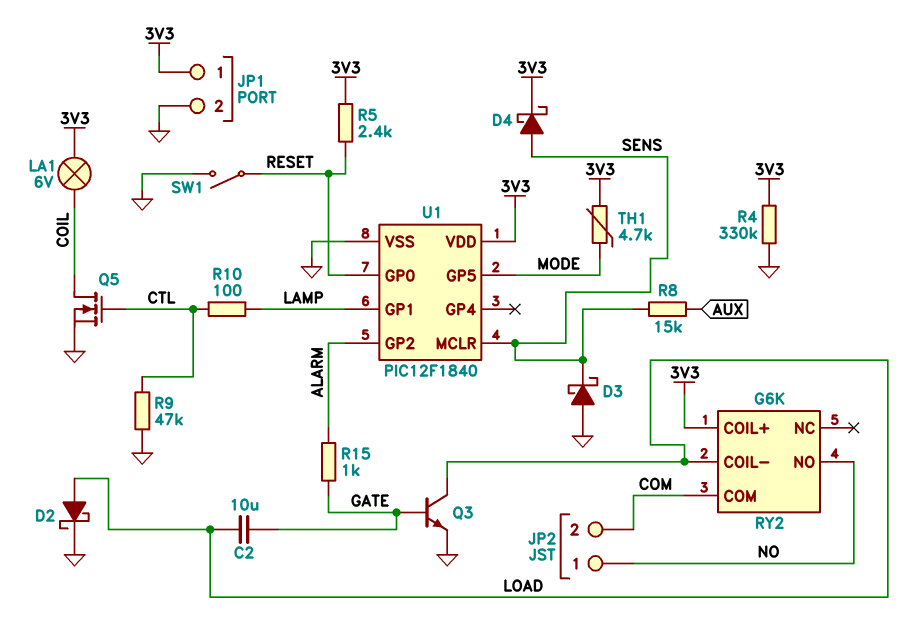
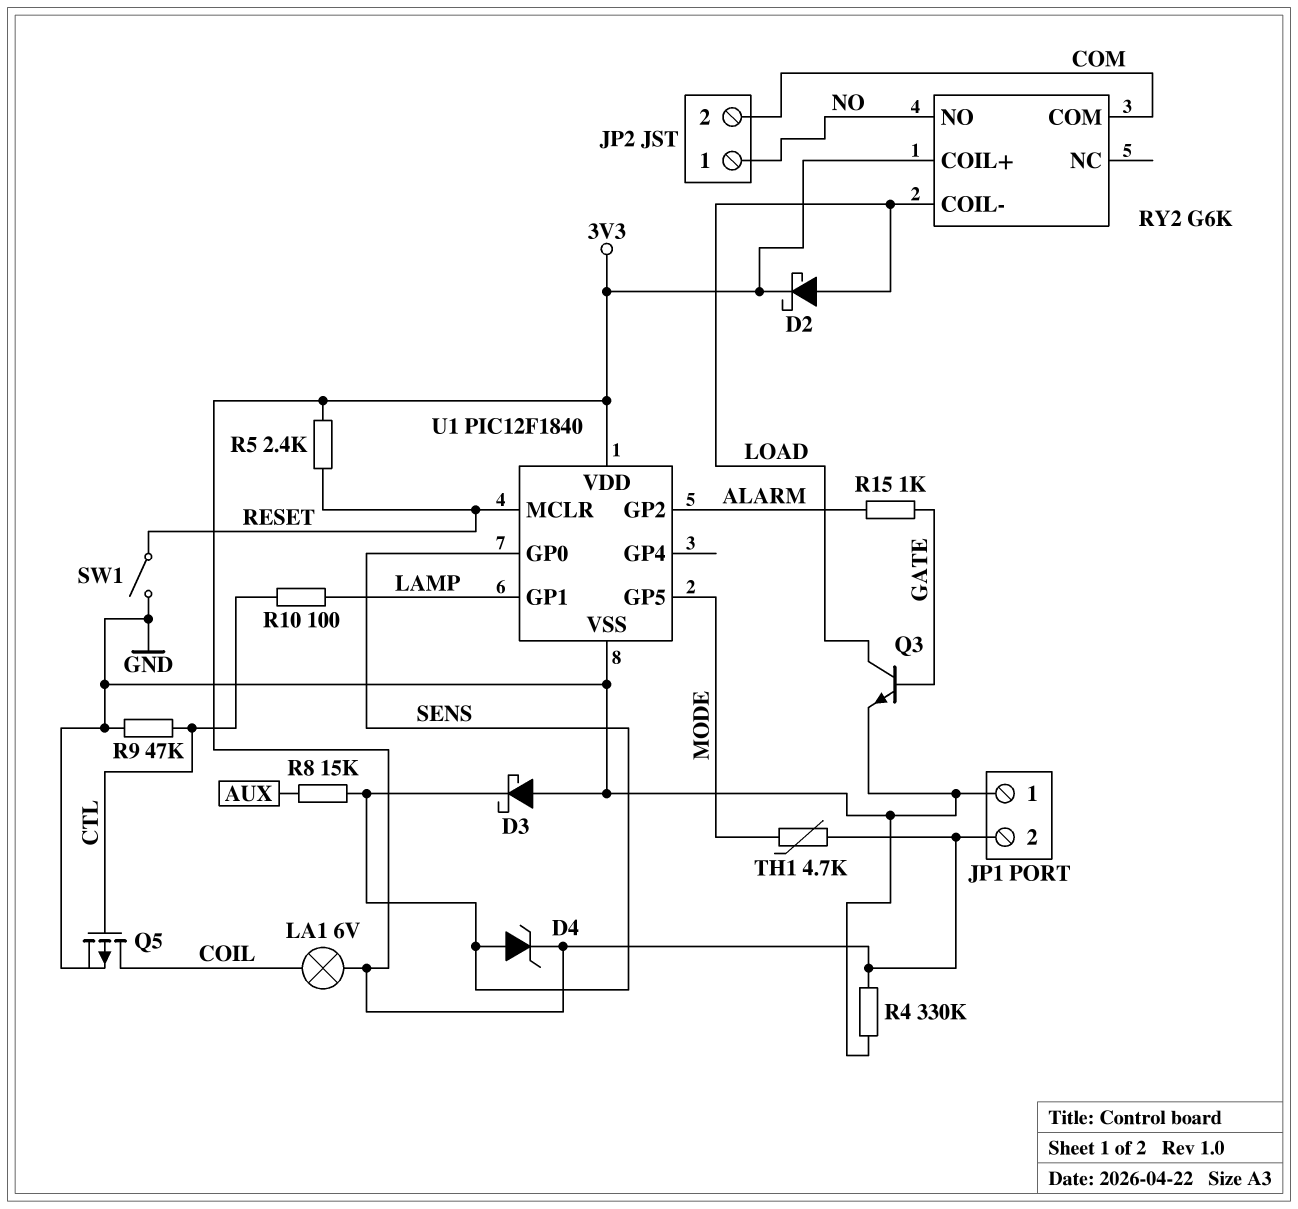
C2: 10uF (GATE, LOAD) -> none
D2: schottky (A LOAD, K GND) -> schottky (A LOAD, K 3V3)
D4: schottky (A SENS, K 3V3) -> zener (A SENS, K 3V3)
JP1 pin 1: 3V3 -> GND
JP1 pin 2: GND -> 3V3
Q5: NMOS (G CTL, D COIL, S GND) -> PMOS (G CTL, D COIL, S GND)
U1 pin GP0: RESET -> SENS
U1 pin MCLR: SENS -> RESET

